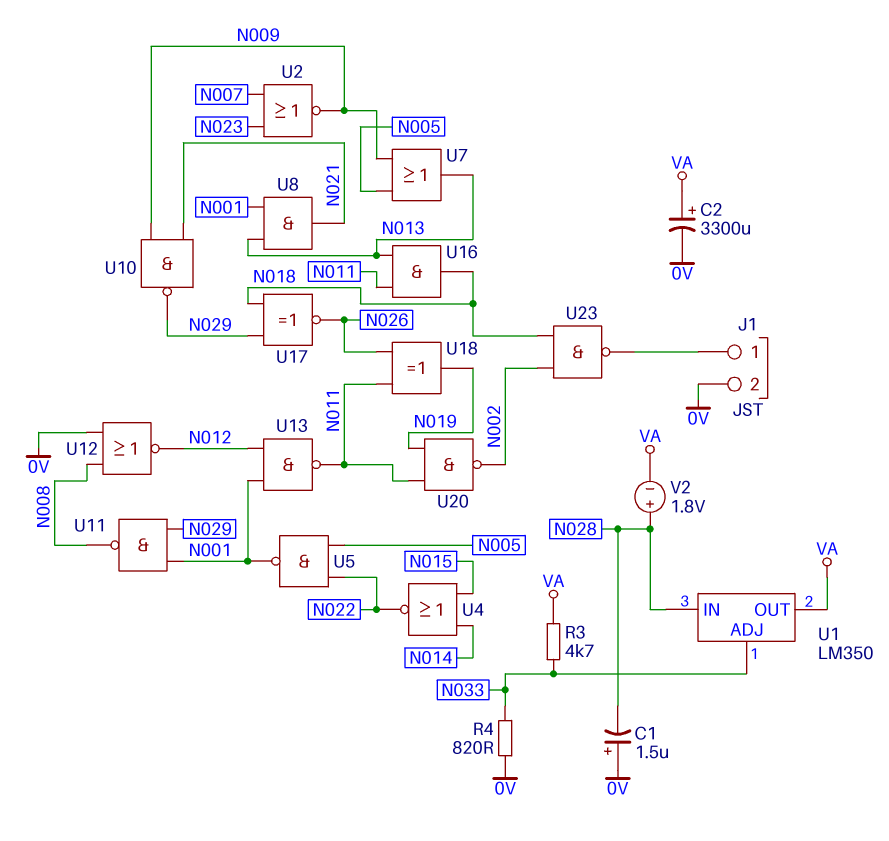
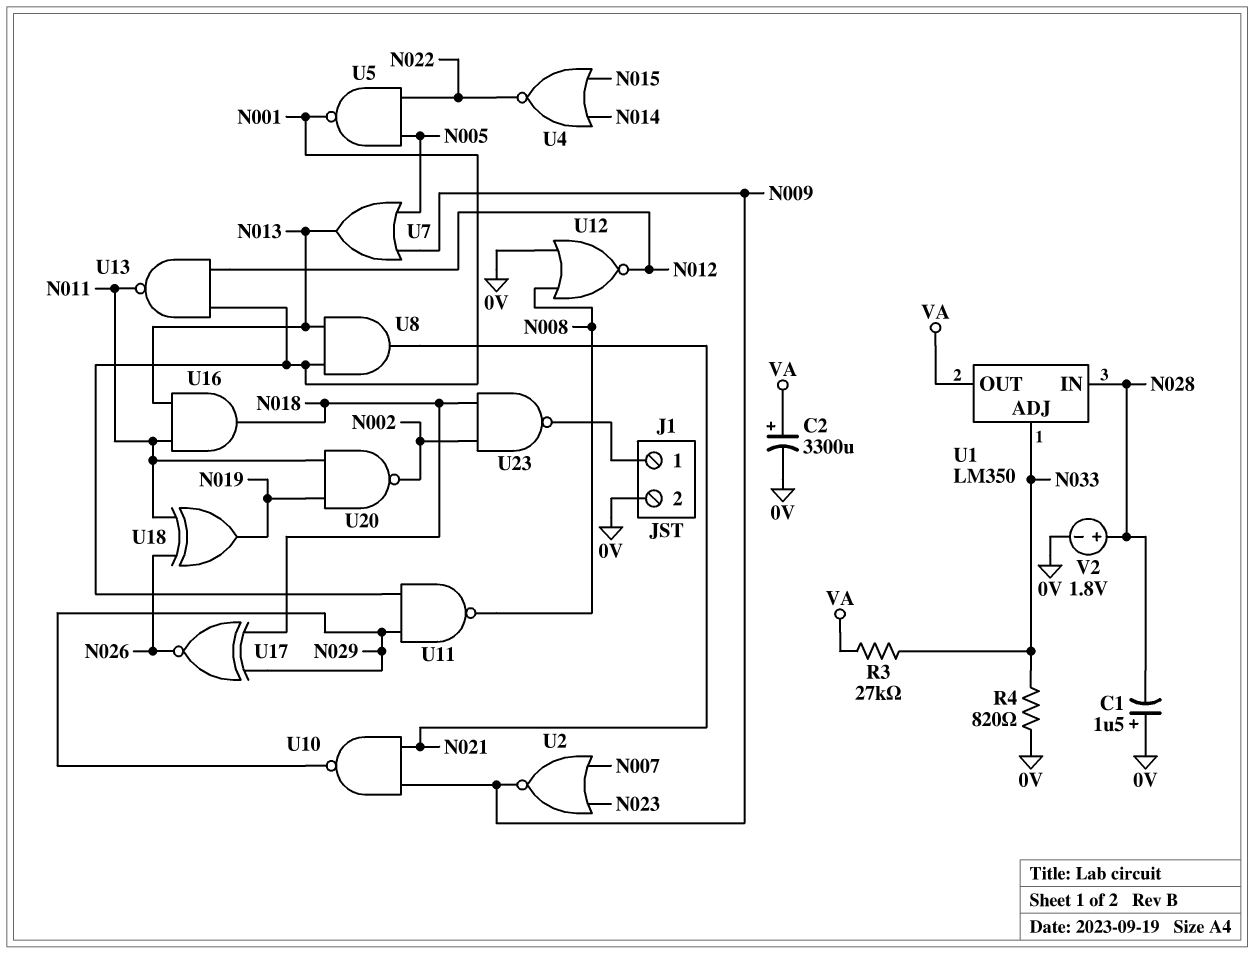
R3: 4.7k (N033, VA) -> 27k (N033, VA)
V2: 1.8V (plus N028, minus VA) -> 1.8V (plus N028, minus 0V)

